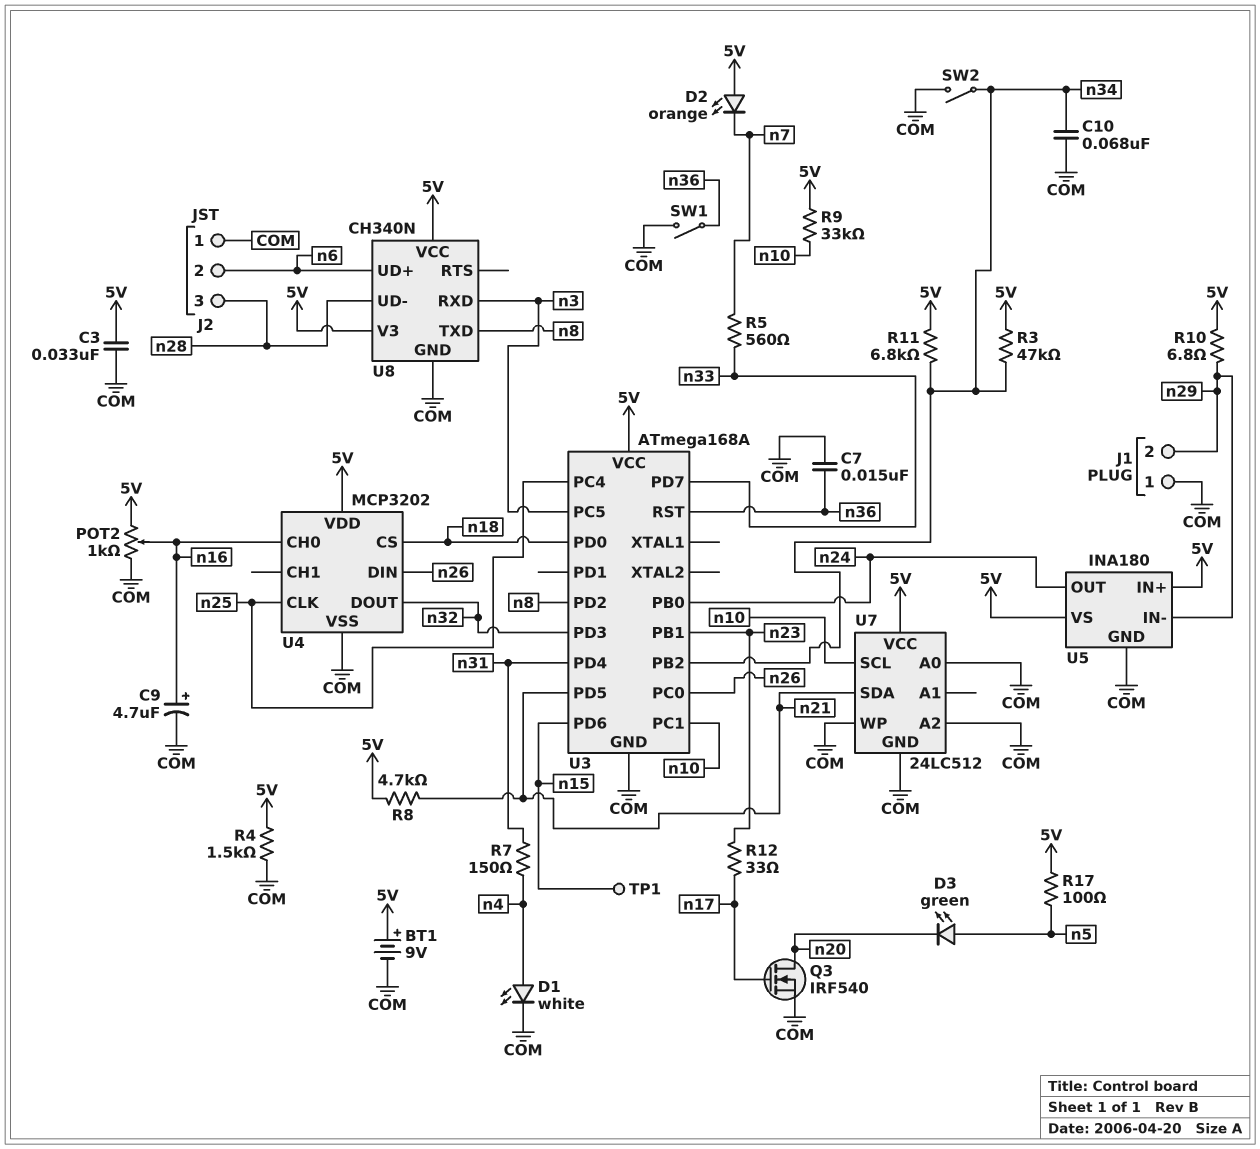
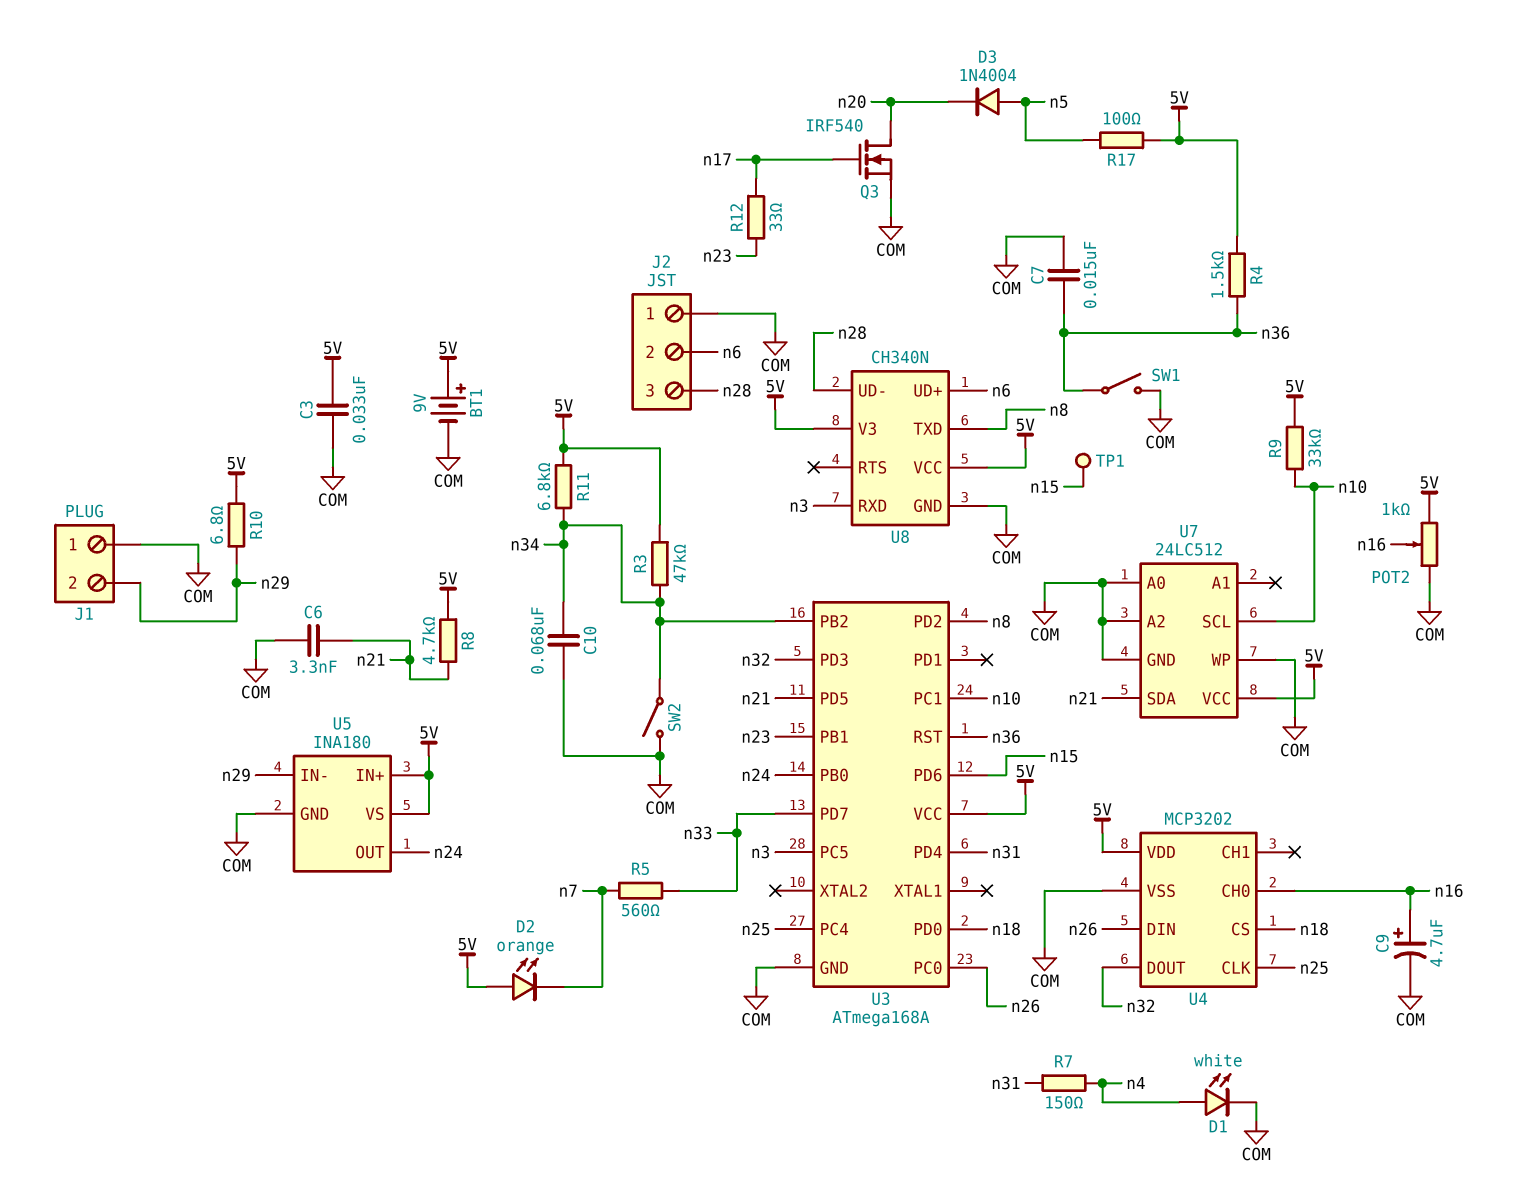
C6: none -> 3.3nF (COM, n21)
D3: LED green (A n5, K n20) -> diode 1N4004 (A n5, K n20)
R4: 1.5k (5V, COM) -> 1.5k (5V, n36)

